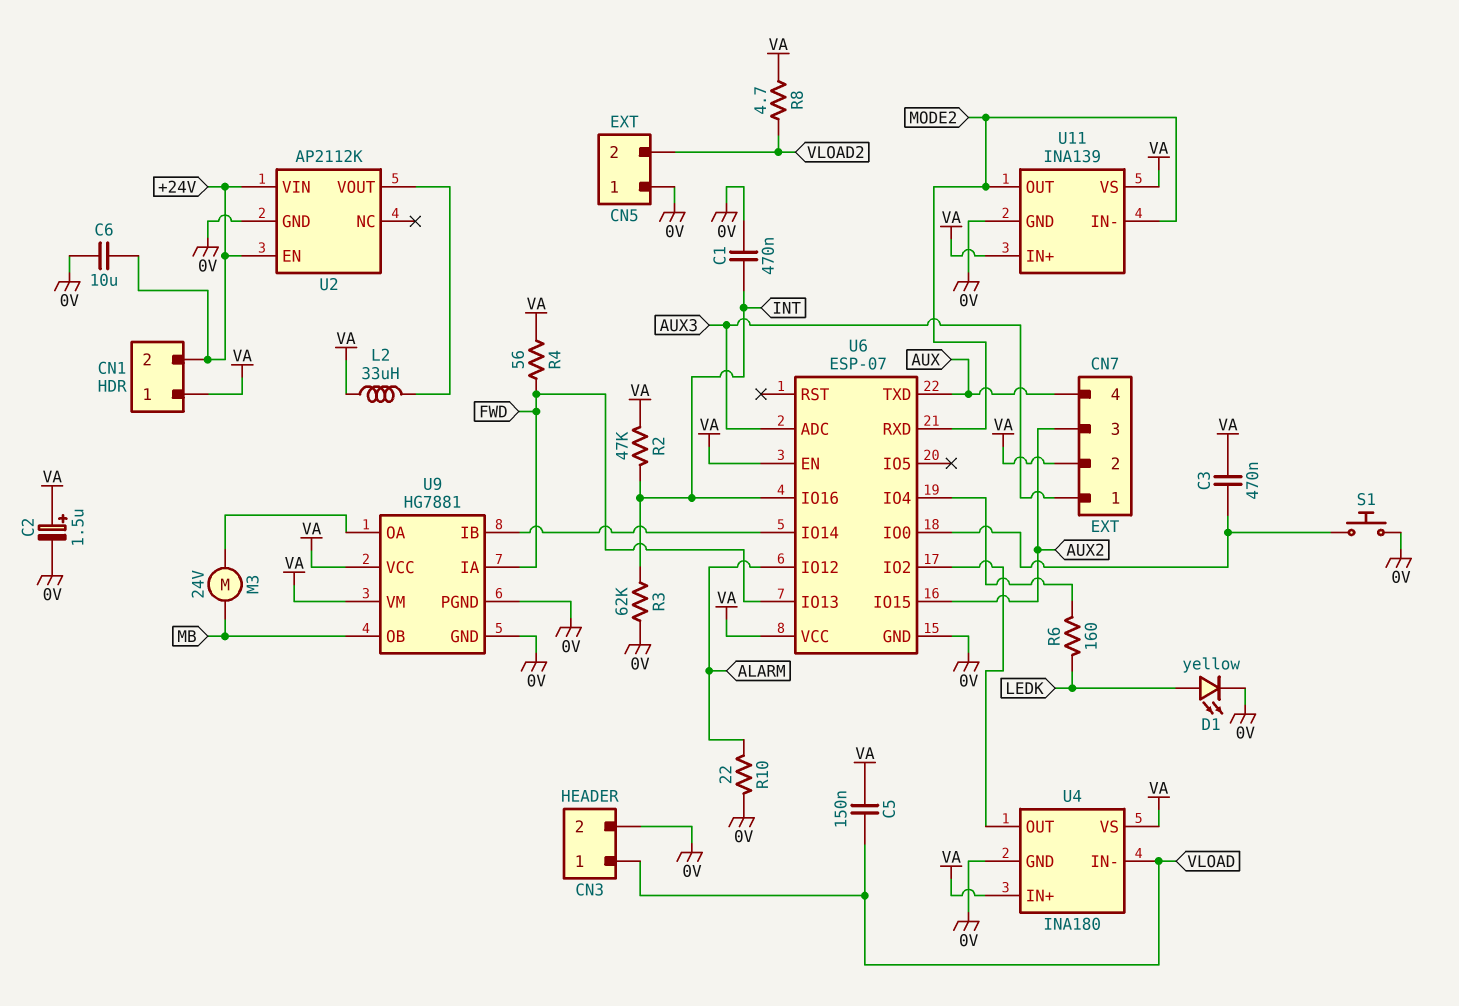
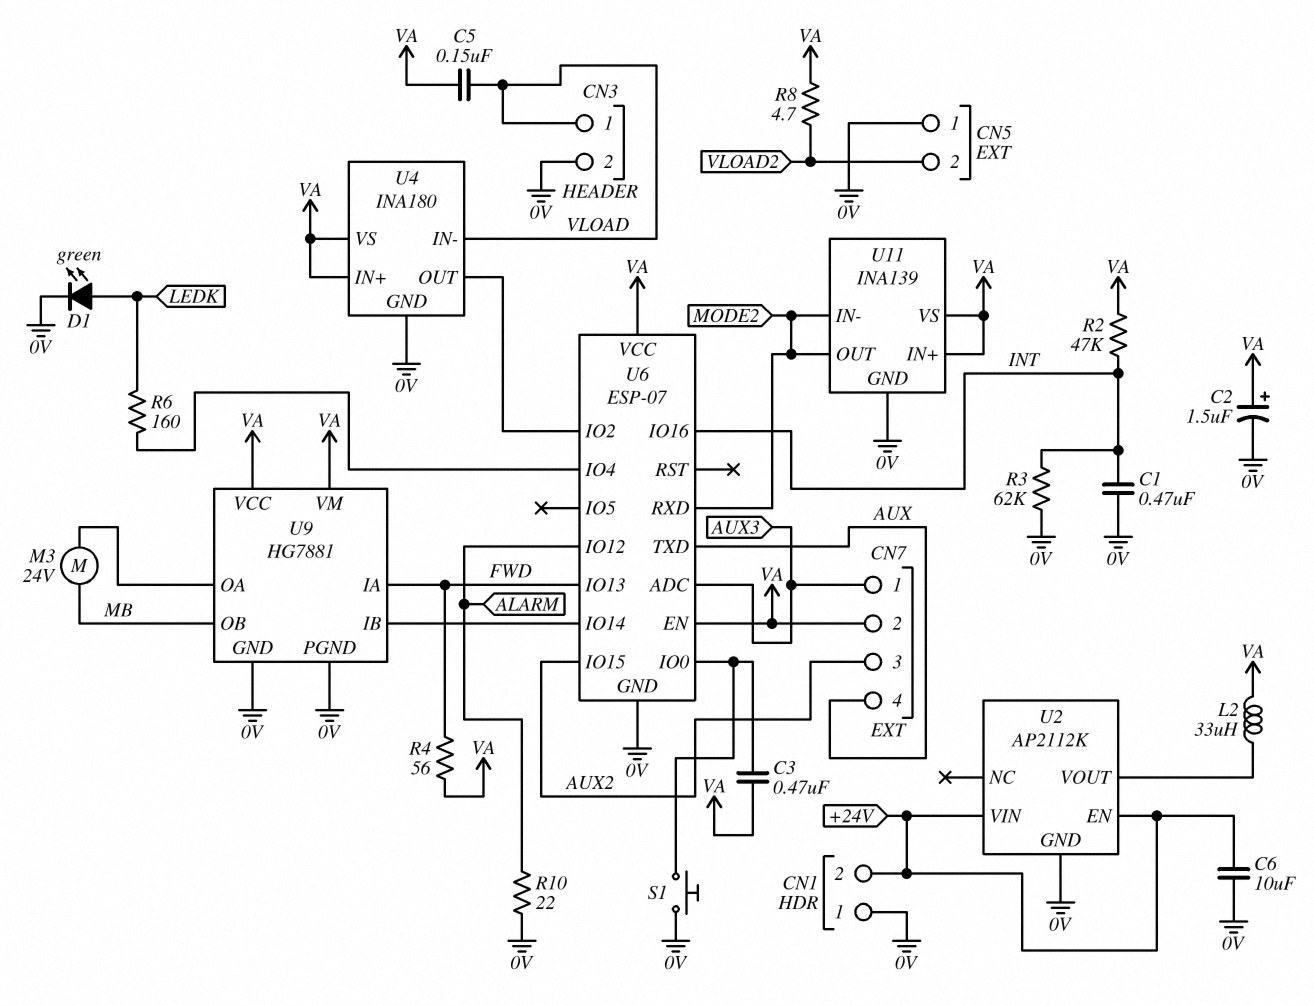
CN1 pin 1: VA -> 0V
D1: LED yellow (A LEDK, K 0V) -> LED green (A LEDK, K 0V)

